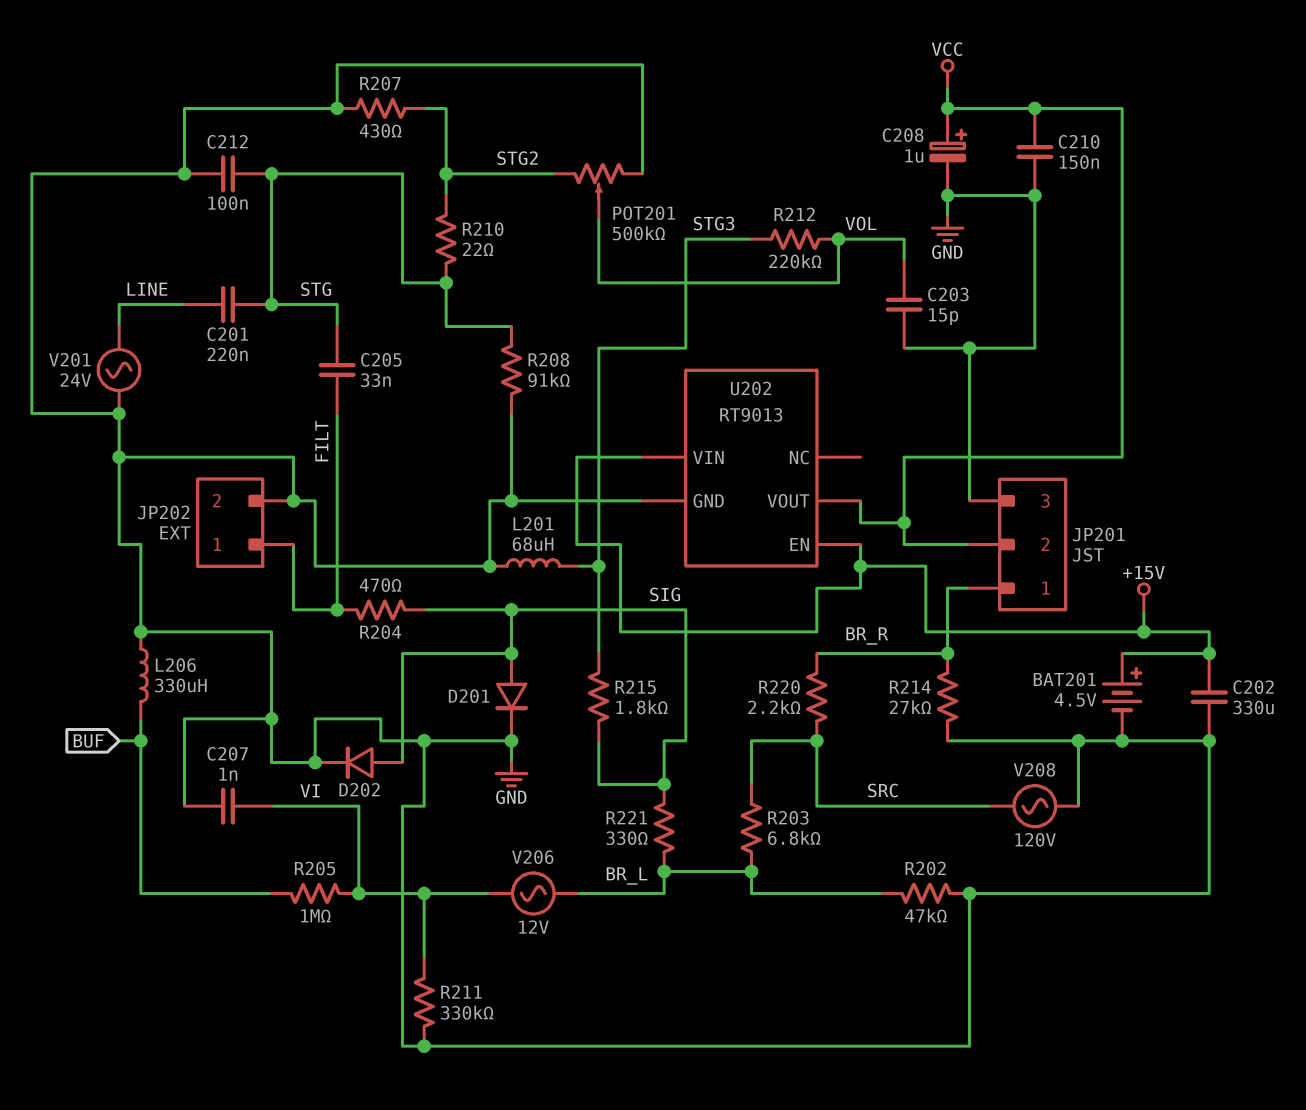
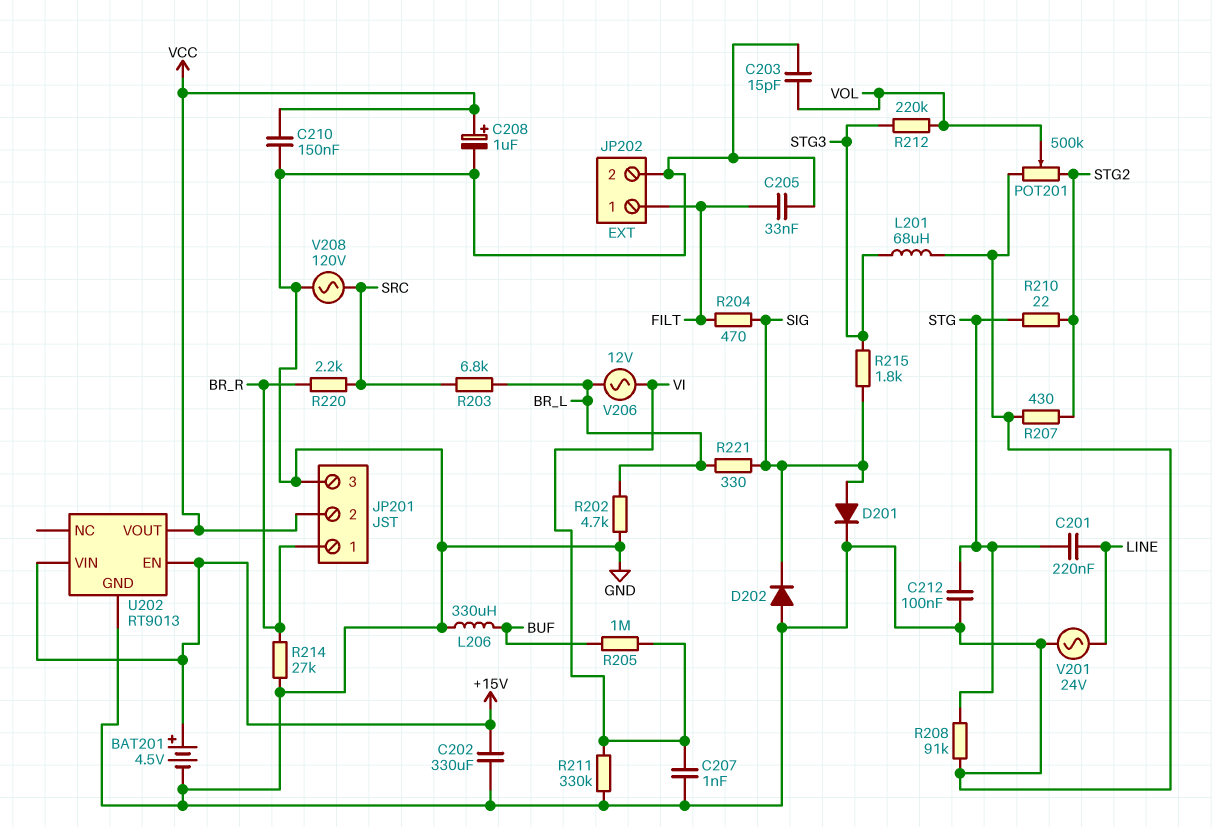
C205: 33nF (FILT, STG) -> 33nF (FILT, GND)
D202: diode (A SIG, K GND) -> diode (A GND, K SIG)
R202: 47k (BR_L, GND) -> 4.7k (BR_L, GND)

